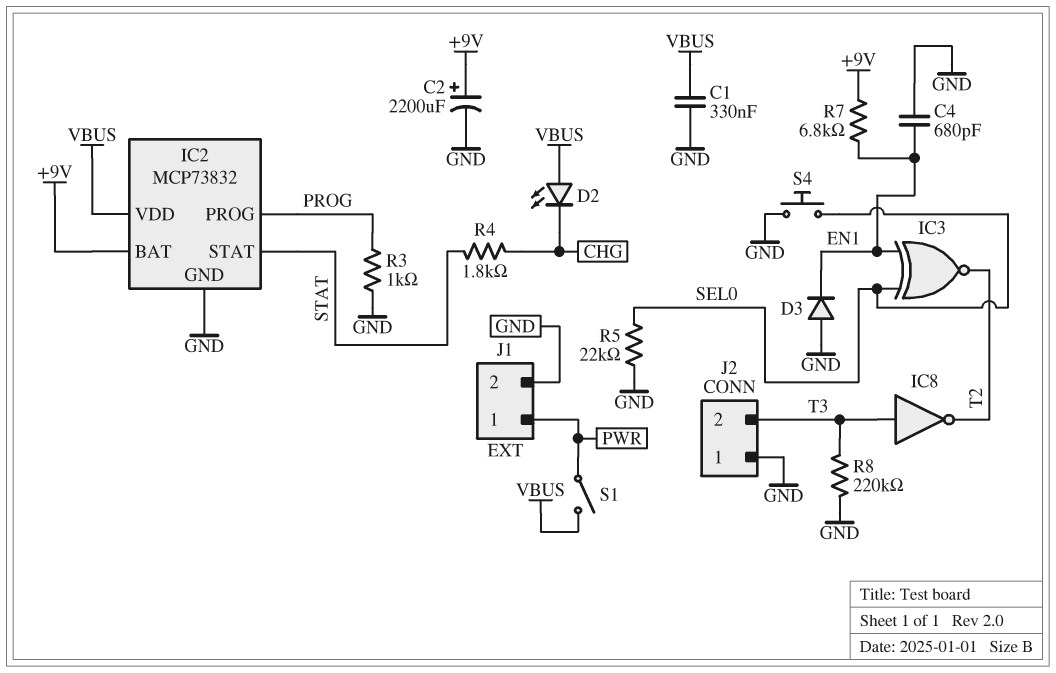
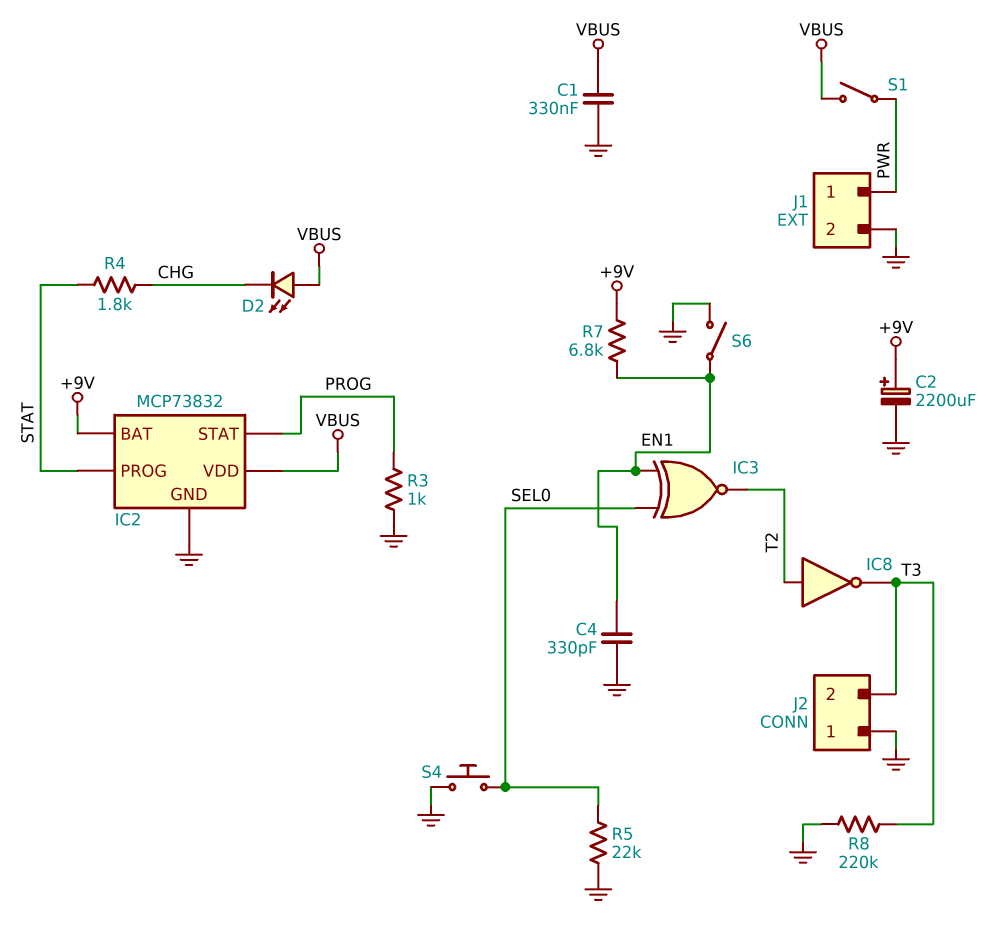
C4: 680pF (EN1, GND) -> 330pF (EN1, GND)
D3: diode (A GND, K EN1) -> none
IC2 pin PROG: PROG -> STAT
IC2 pin STAT: STAT -> PROG
IC8: NOT (in T3, out T2) -> NOT (in T2, out T3)
S6: none -> switch (EN1, GND)

